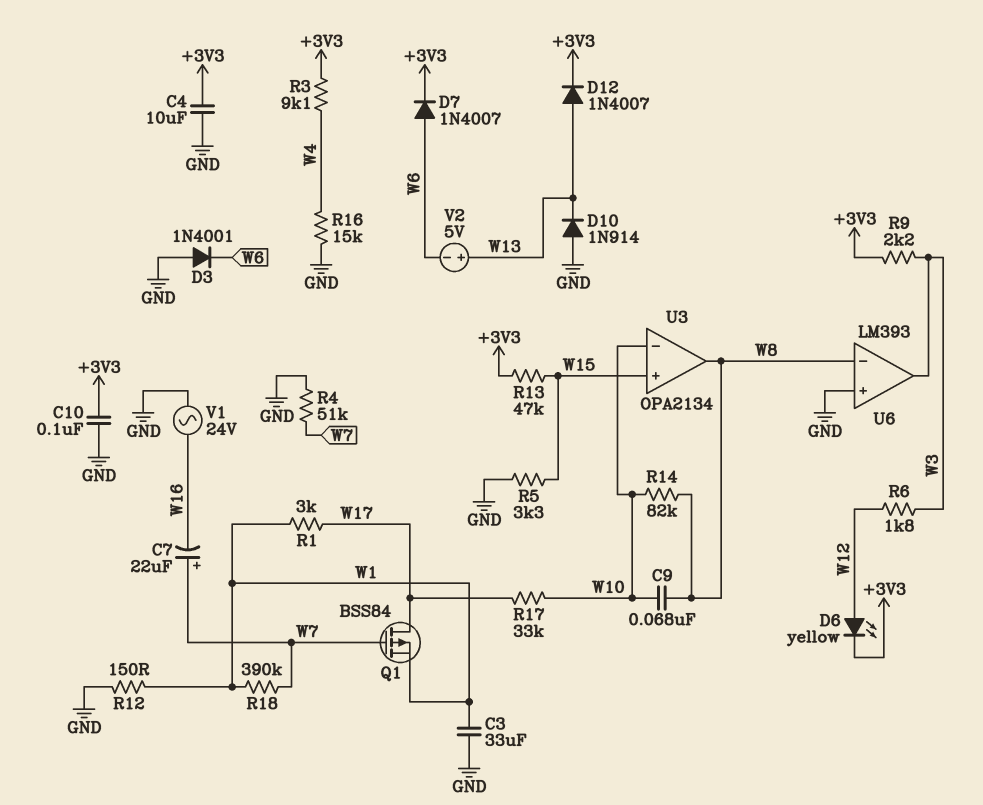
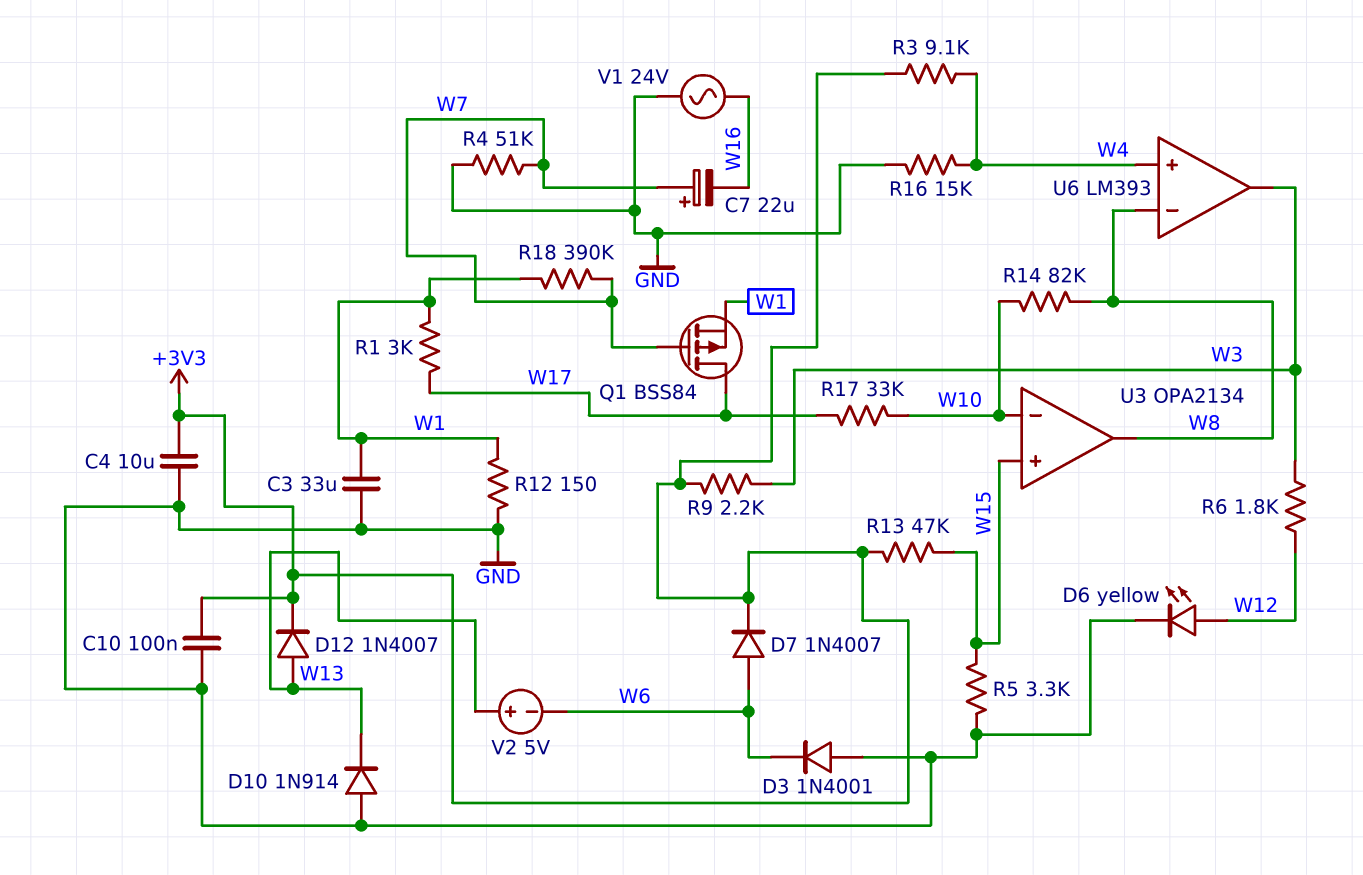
C9: 68nF (W8, W10) -> none
D6: LED yellow (A W12, K +3V3) -> LED yellow (A W12, K GND)
U6 pin in+: GND -> W4

